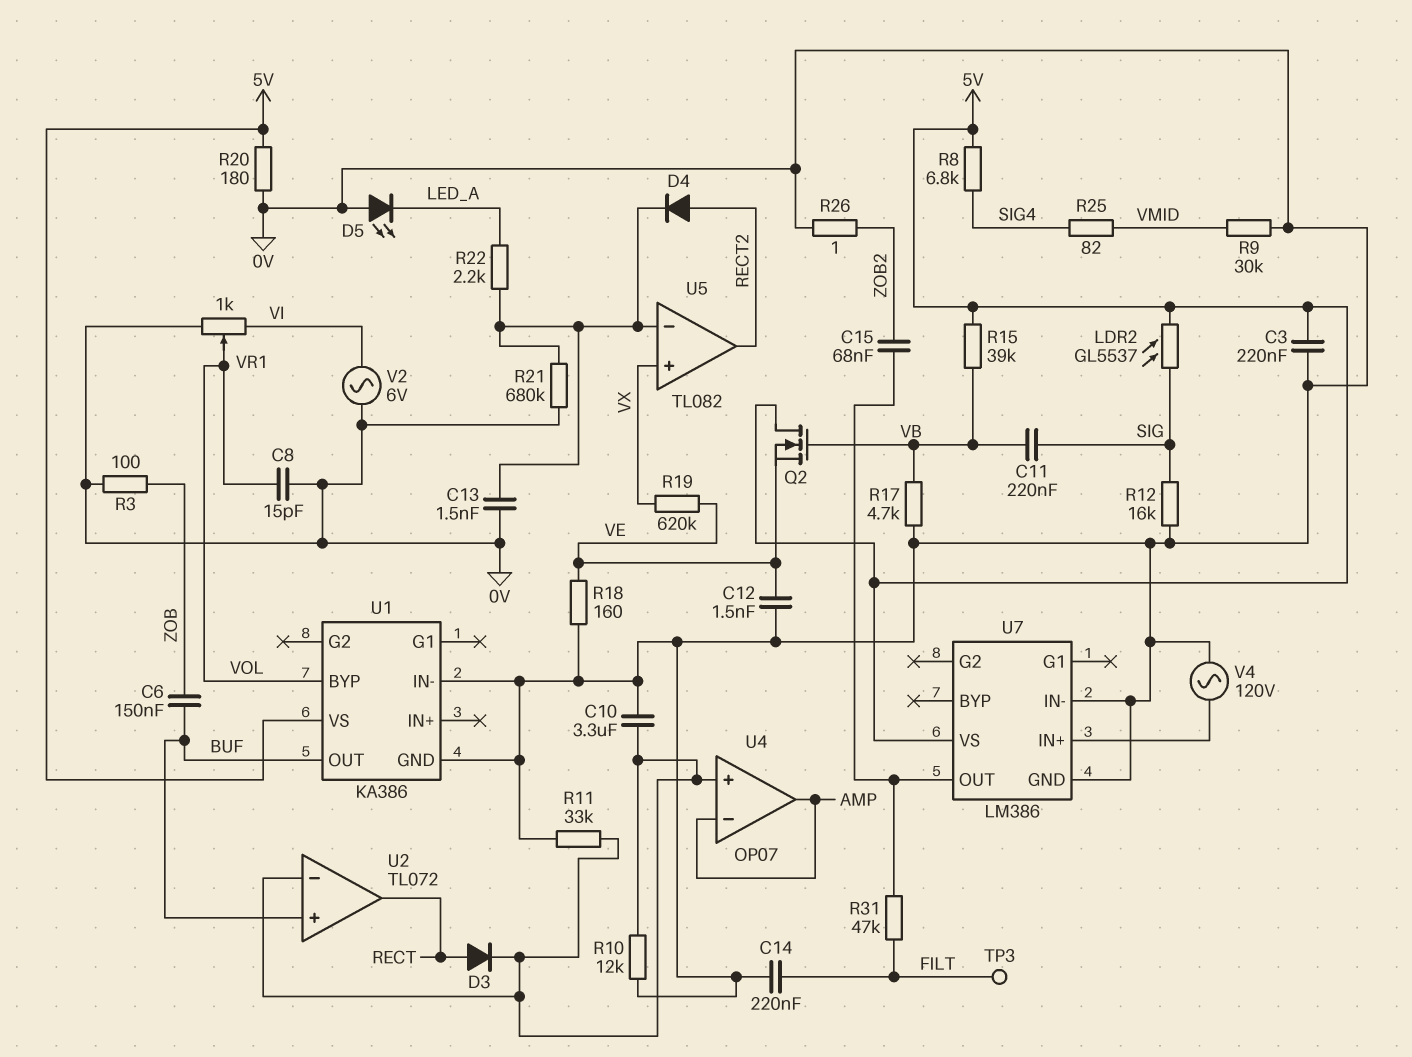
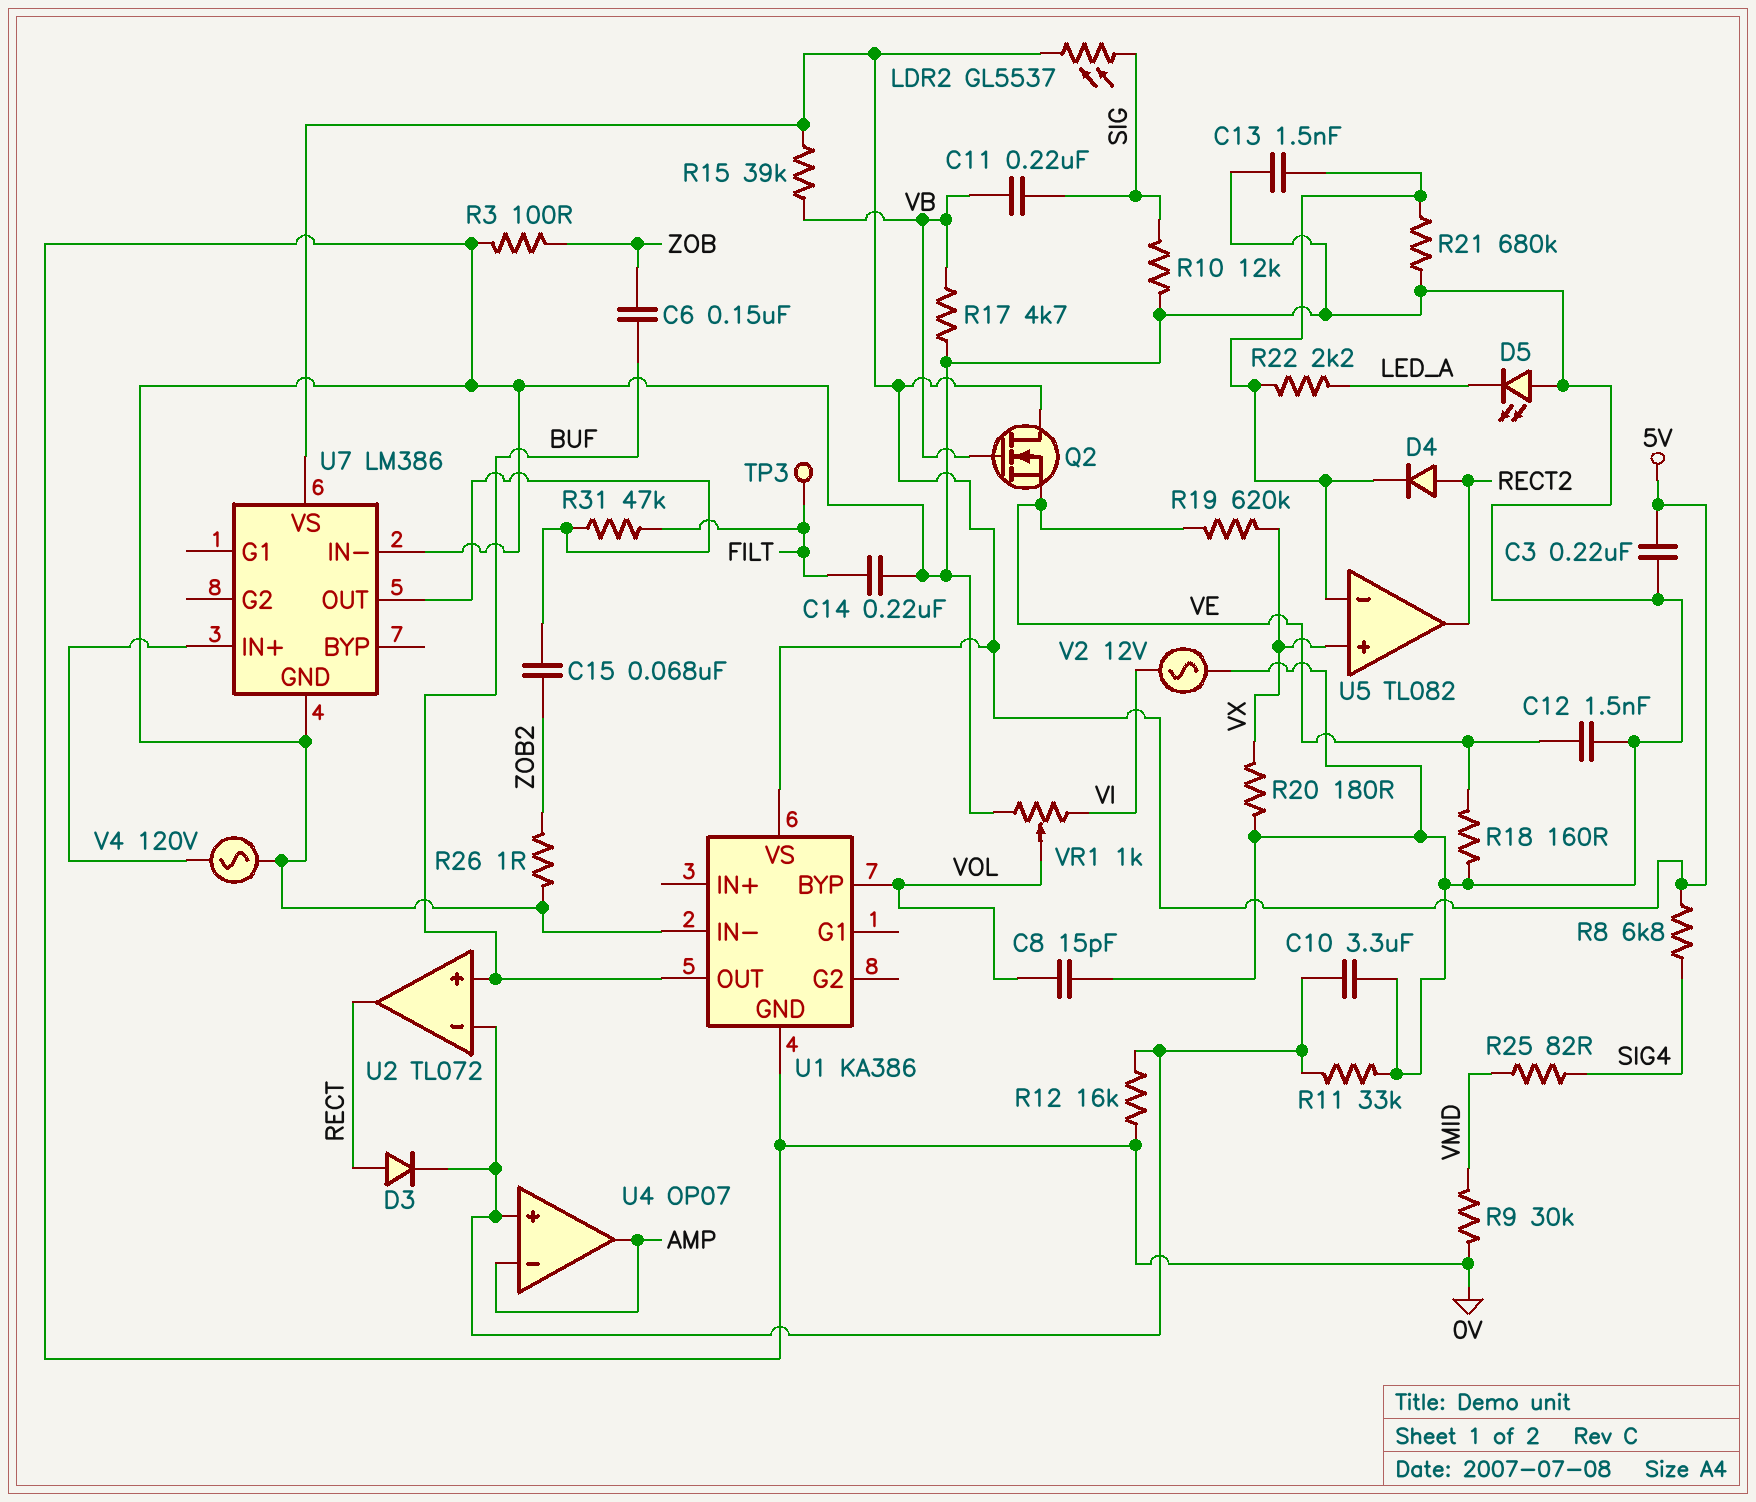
R10: 12k (0V, U2/in-) -> 12k (0V, SIG)
R12: 16k (0V, SIG) -> 16k (0V, U2/in-)
R20: 180 (0V, 5V) -> 180 (0V, VX)
V2: AC 6V (0V, VI) -> AC 12V (0V, VI)

